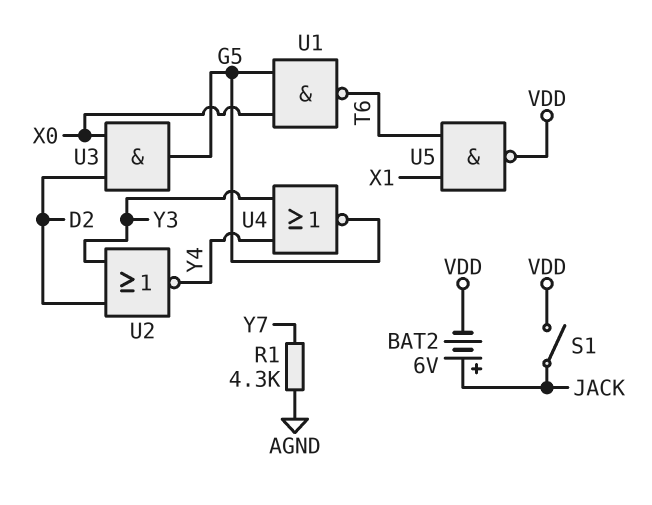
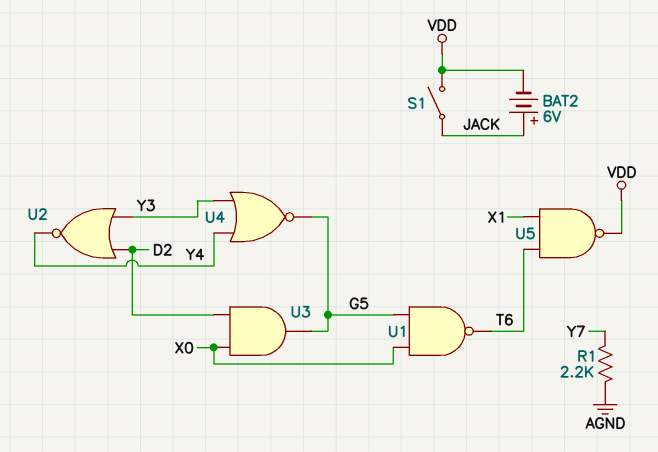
R1: 4.3k (AGND, Y7) -> 2.2k (AGND, Y7)

